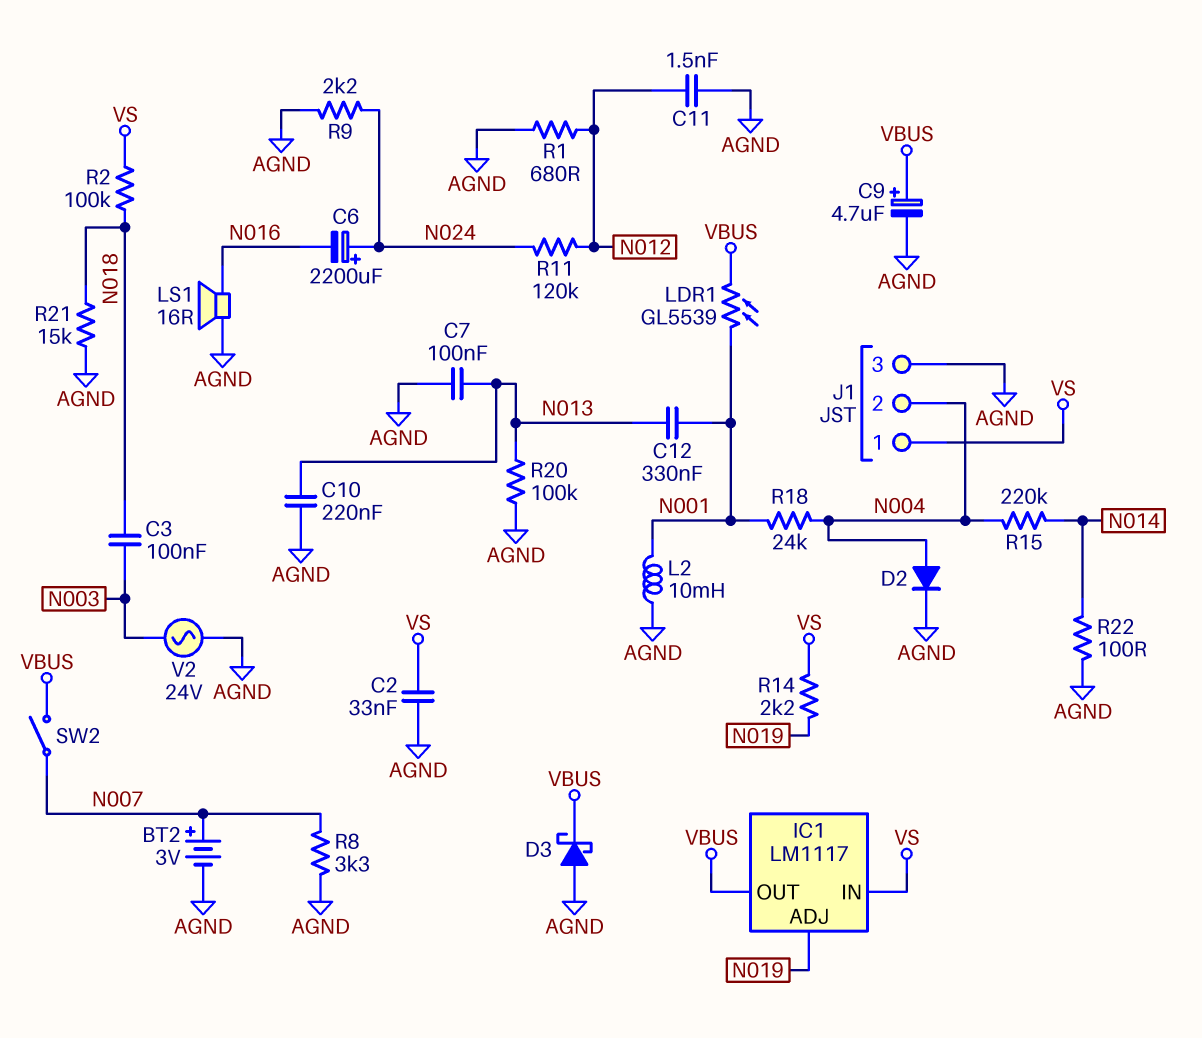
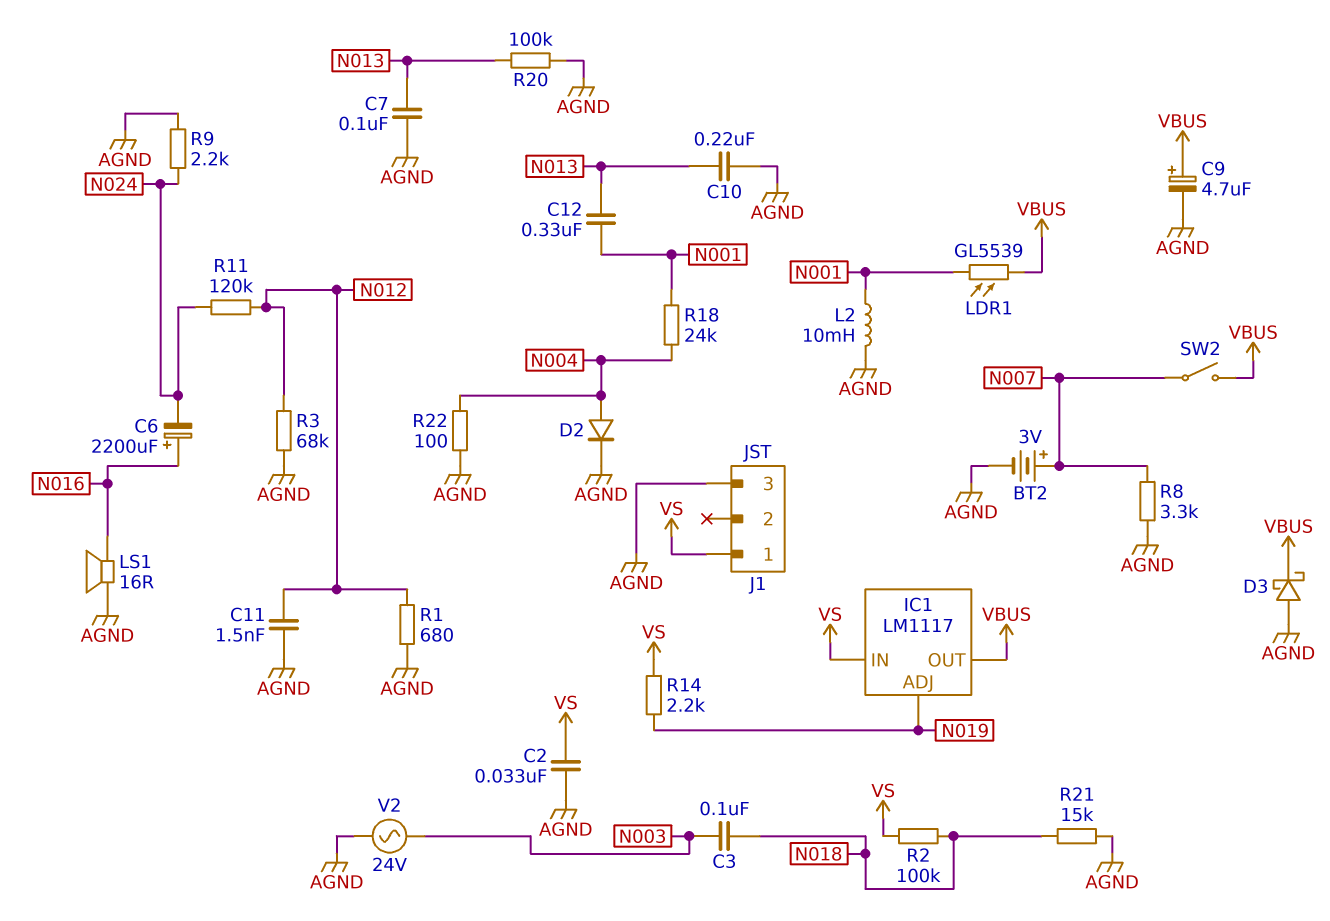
C6: 2200uF (plus N024, minus N016) -> 2200uF (plus N016, minus N024)
J1 pin 2: N004 -> none
R3: none -> 68k (AGND, N012)
R15: 220k (N004, N014) -> none
R22: 100 (AGND, N014) -> 100 (AGND, N004)

